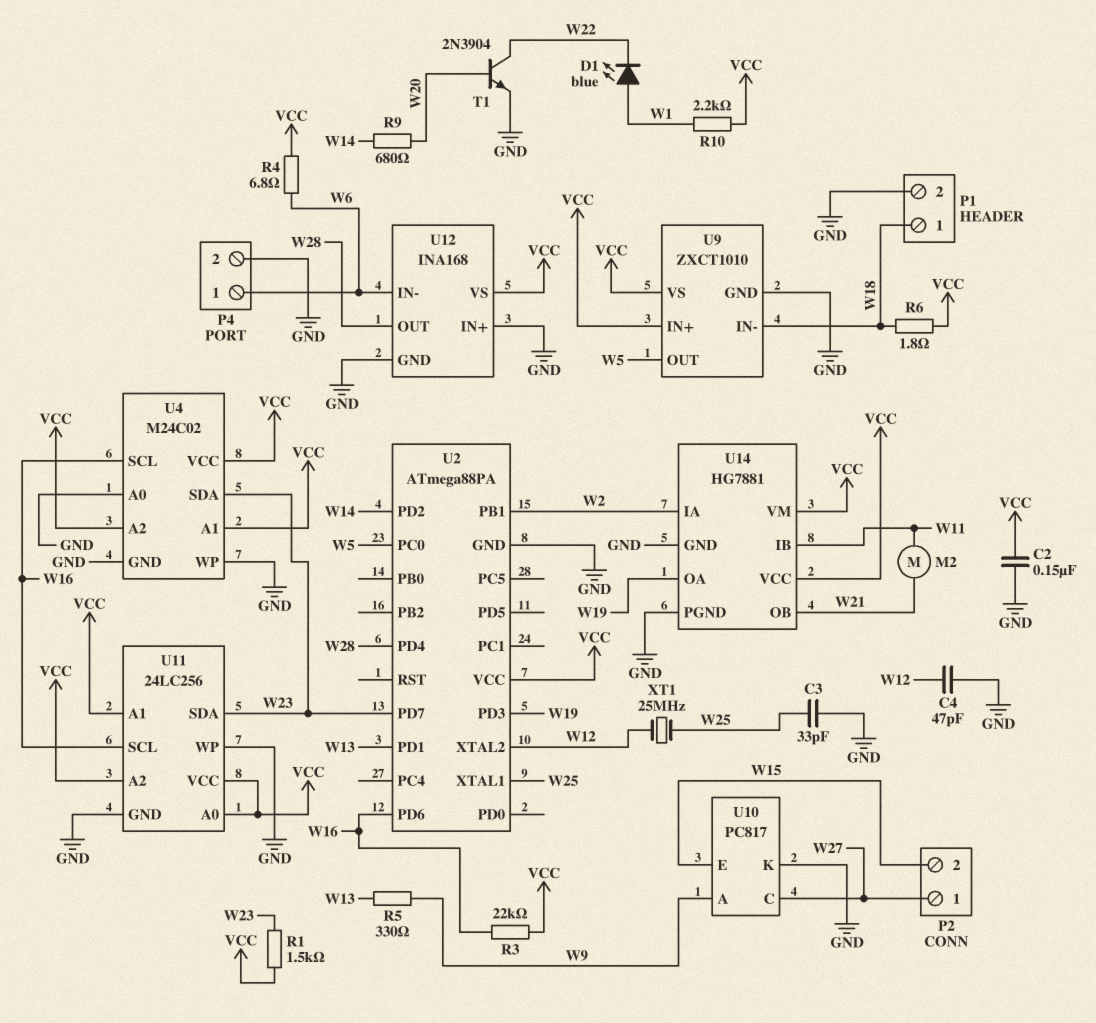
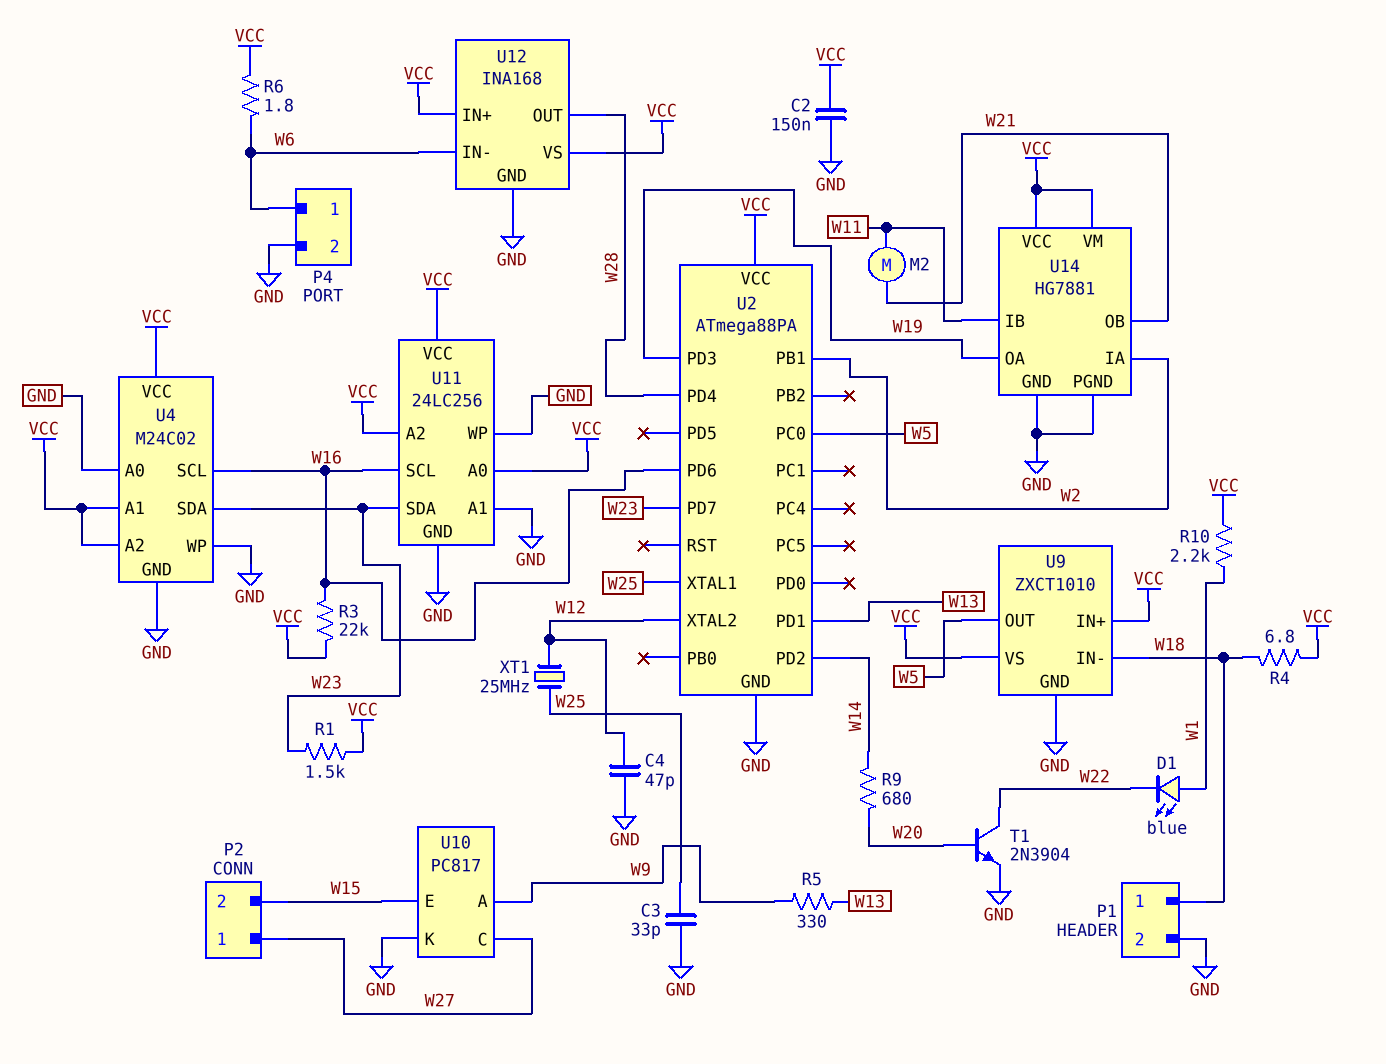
R4: 6.8 (VCC, W6) -> 6.8 (VCC, W18)
R6: 1.8 (VCC, W18) -> 1.8 (VCC, W6)
U11 pin A1: VCC -> GND
U12 pin IN+: GND -> VCC

